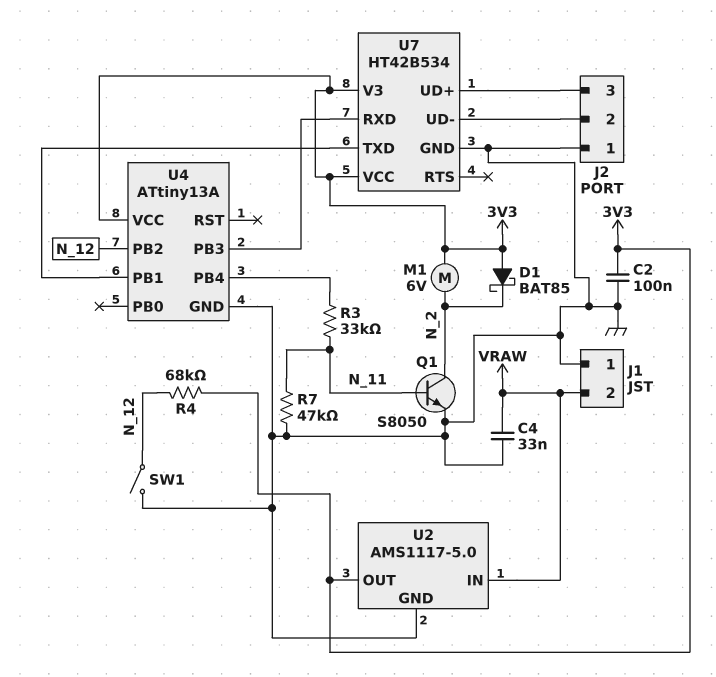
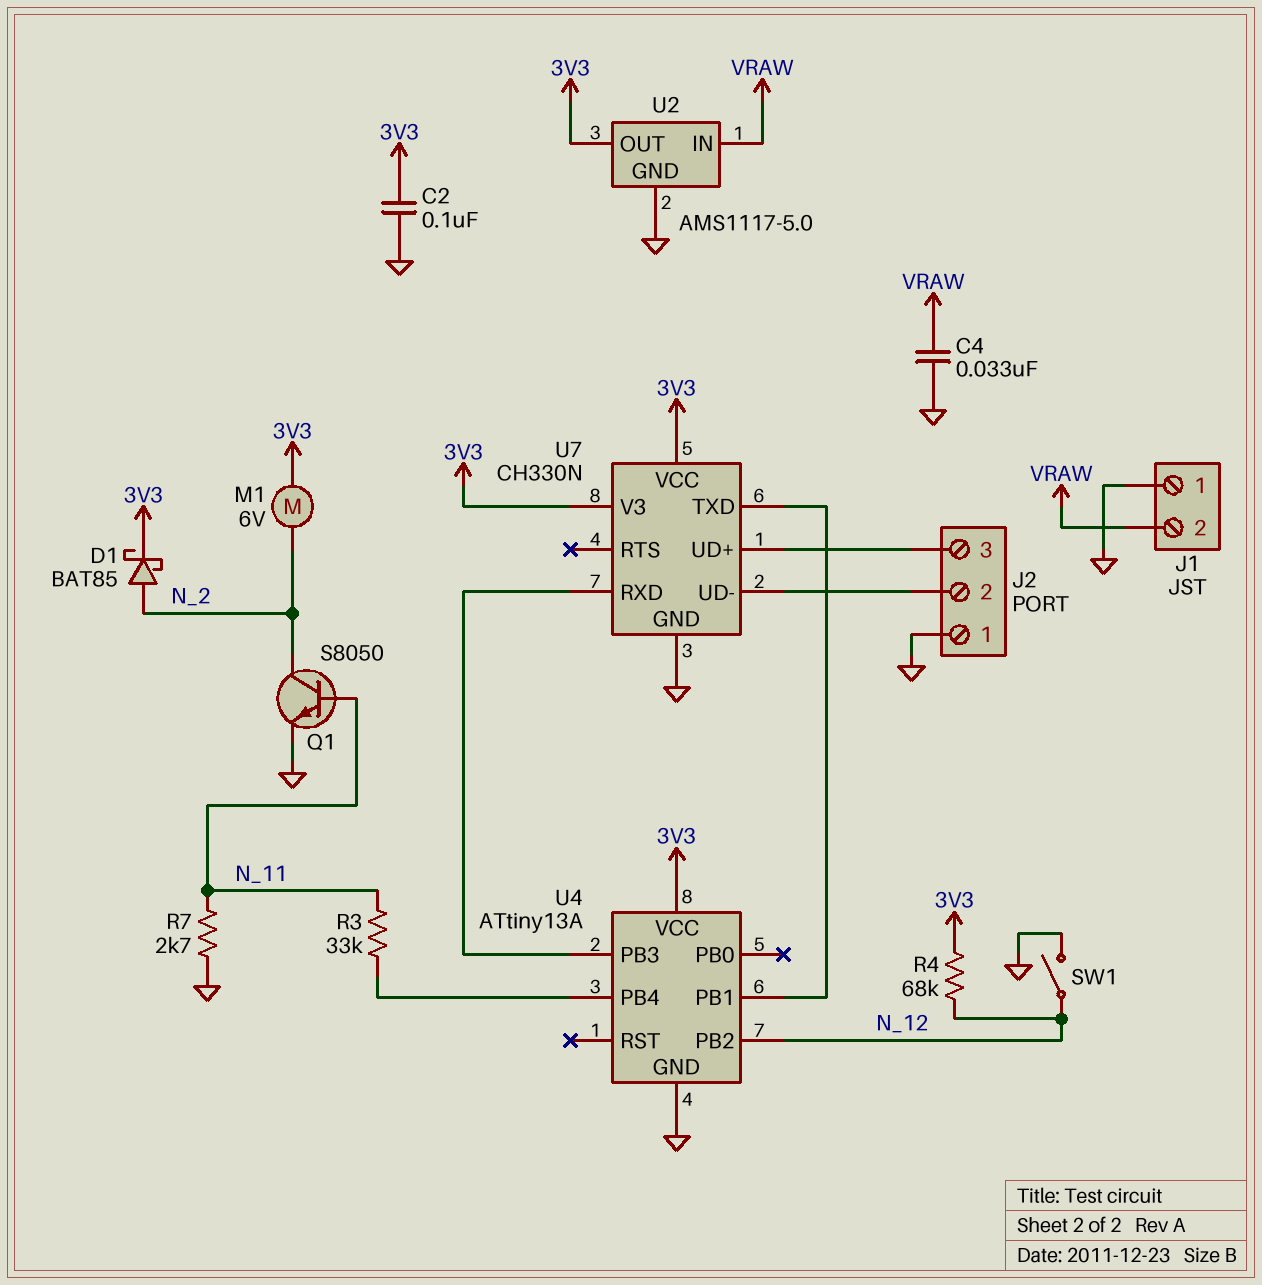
D1: schottky BAT85 (A 3V3, K N_2) -> schottky BAT85 (A N_2, K 3V3)
R7: 47k (GND, N_11) -> 2.7k (GND, N_11)
U7: HT42B534 -> CH330N

